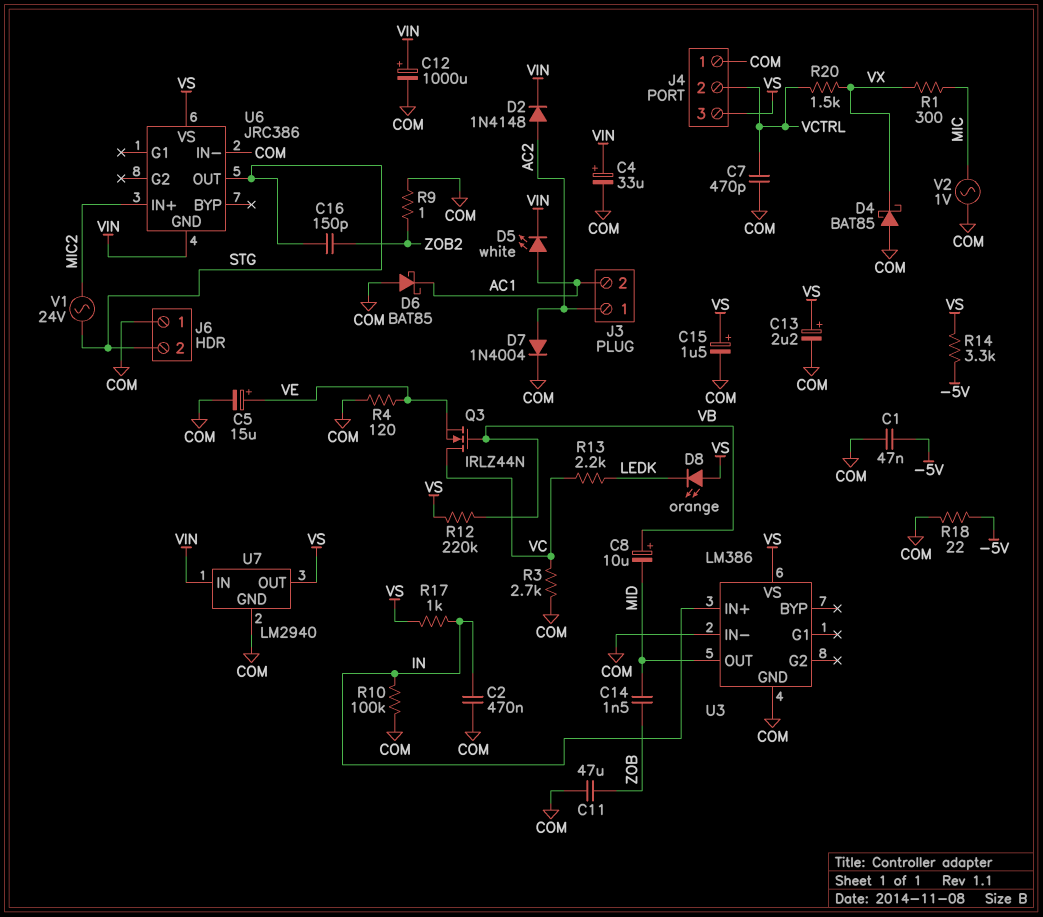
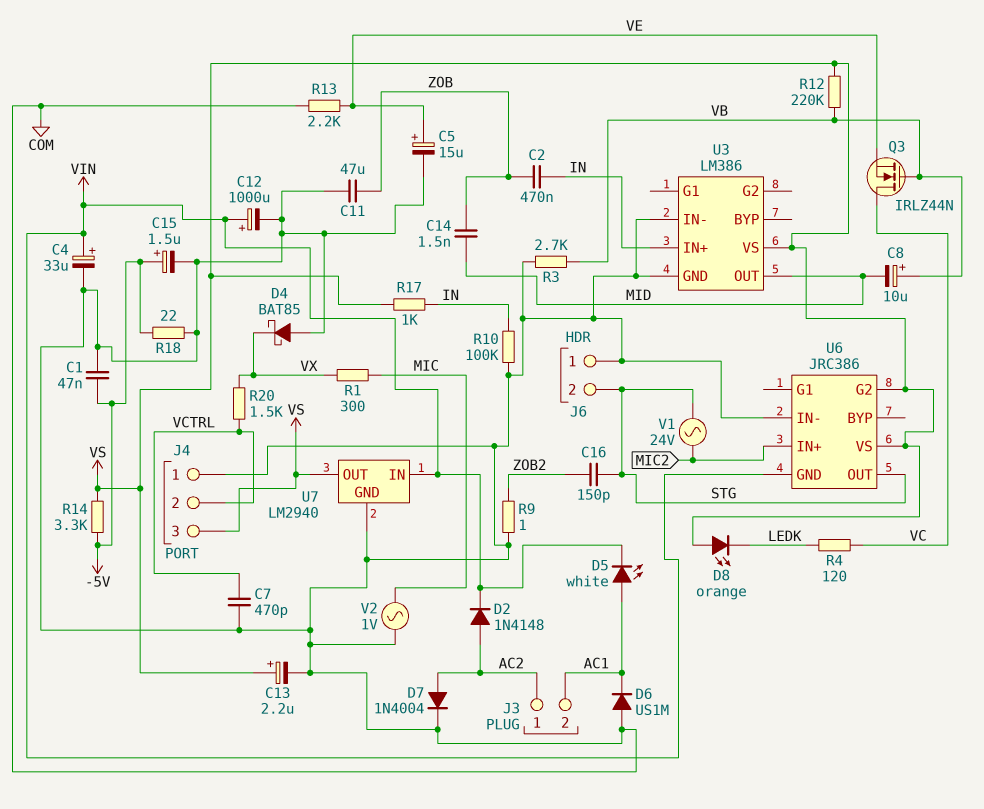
C2: 470nF (COM, IN) -> 470nF (IN, ZOB)
C15: 1.5uF (plus VS, minus COM) -> 1.5uF (plus -5V, minus COM)
D6: schottky BAT85 (A COM, K AC1) -> diode US1M (A COM, K AC1)
R3: 2.7k (COM, VC) -> 2.7k (COM, VB)
R4: 120 (COM, VE) -> 120 (LEDK, VC)
R13: 2.2k (LEDK, VC) -> 2.2k (COM, VE)
U6 pin G2: none -> VS

